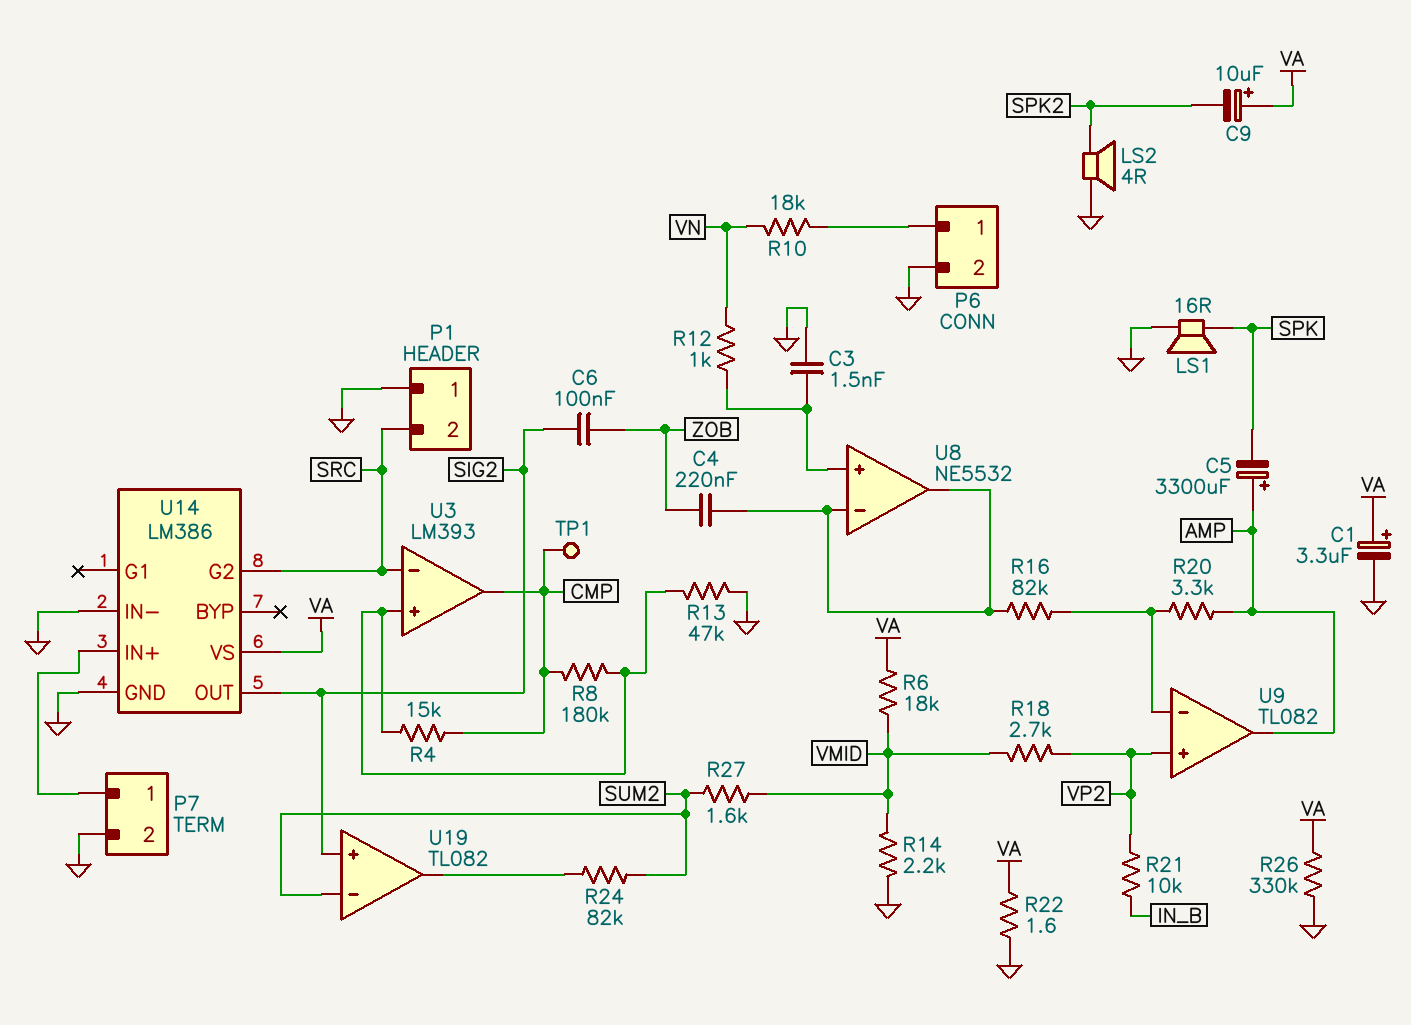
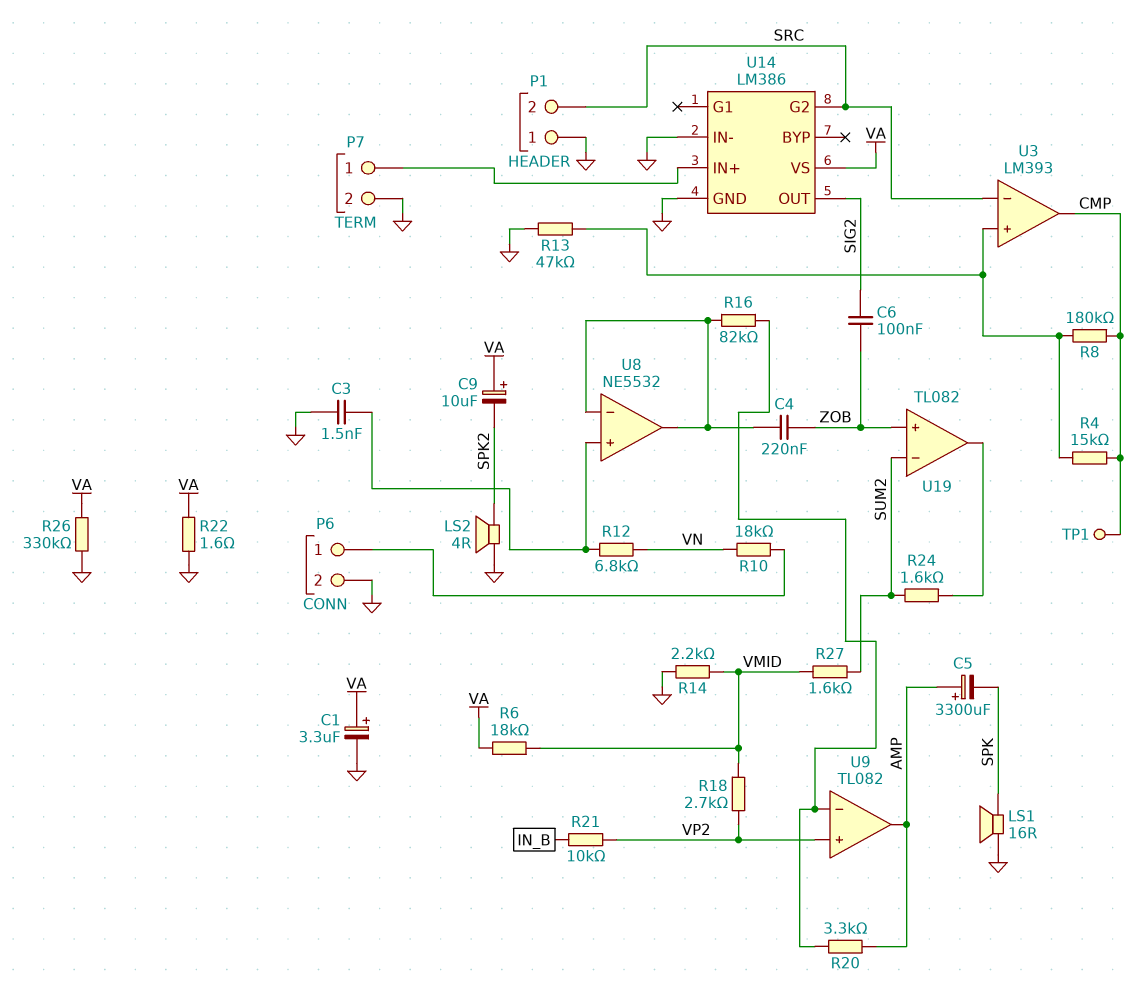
R12: 1k (U8/in+, VN) -> 6.8k (U8/in+, VN)
R24: 82k (SUM2, U19/out) -> 1.6k (SUM2, U19/out)
U19 pin in+: SIG2 -> ZOB

